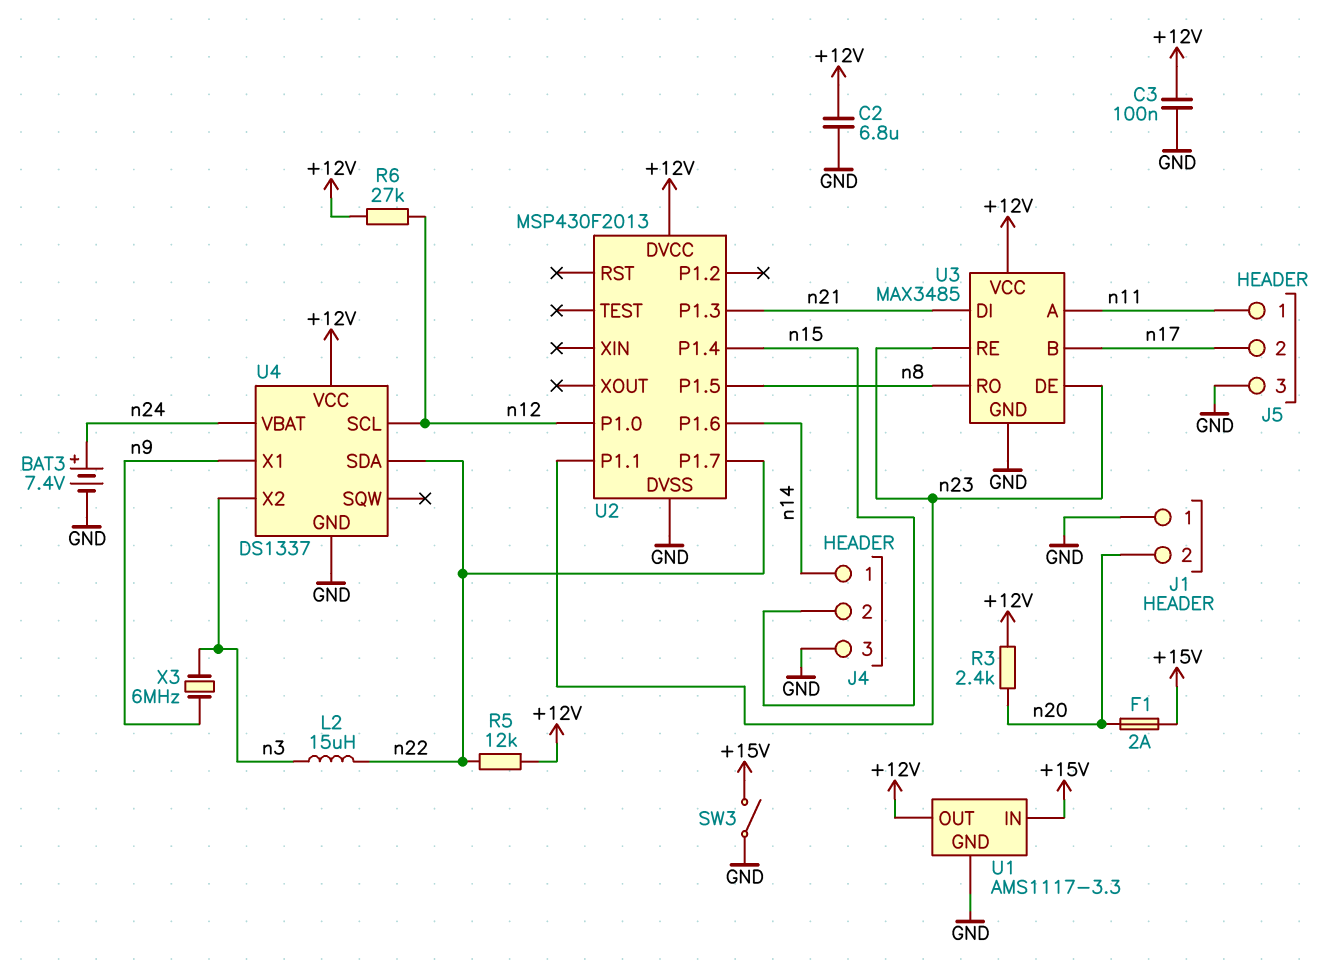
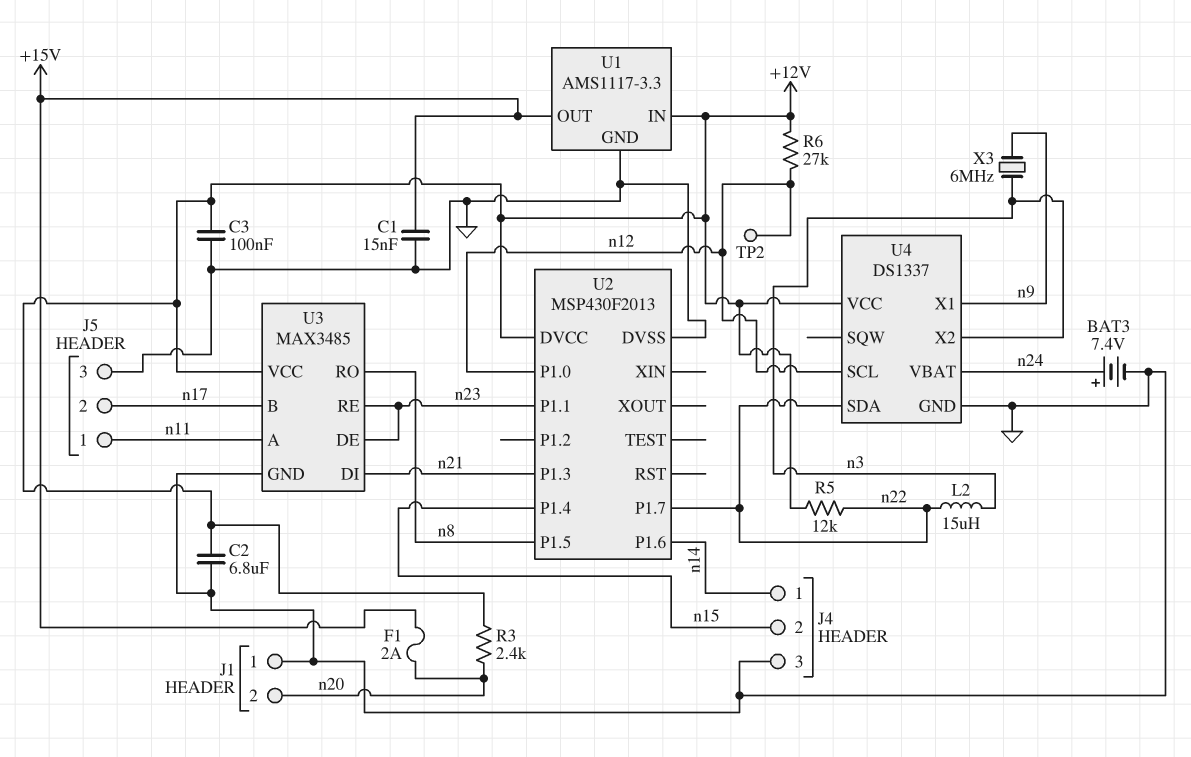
C1: none -> 15nF (+15V, GND)
SW3: switch (+15V, GND) -> none
TP2: none -> test point (n12)
U1 pin IN: +15V -> +12V
U1 pin OUT: +12V -> +15V

